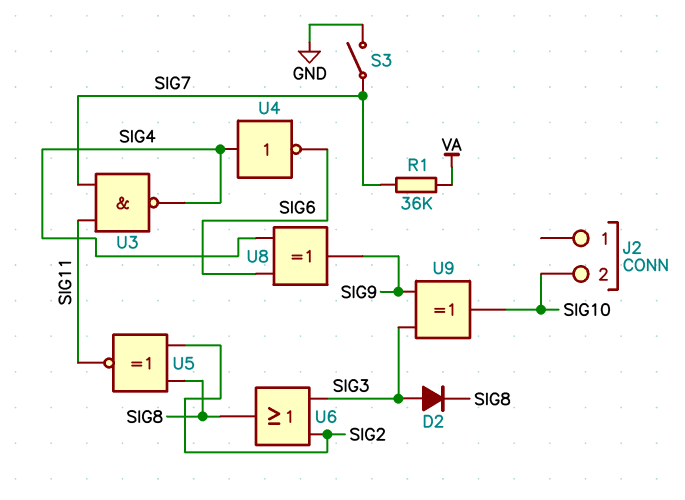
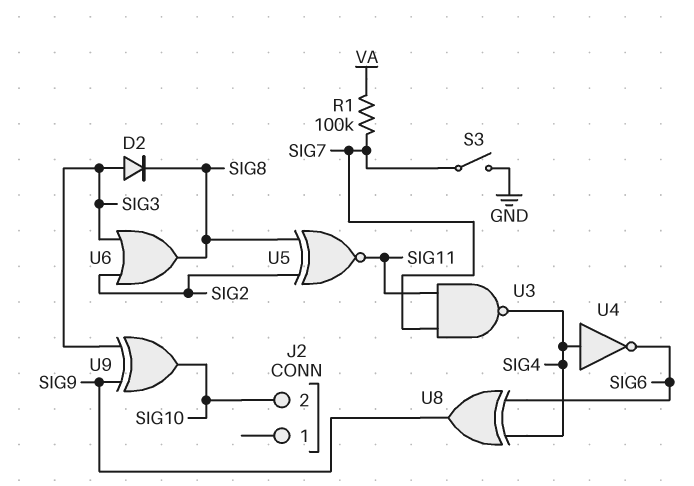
R1: 36k (SIG7, VA) -> 100k (SIG7, VA)

